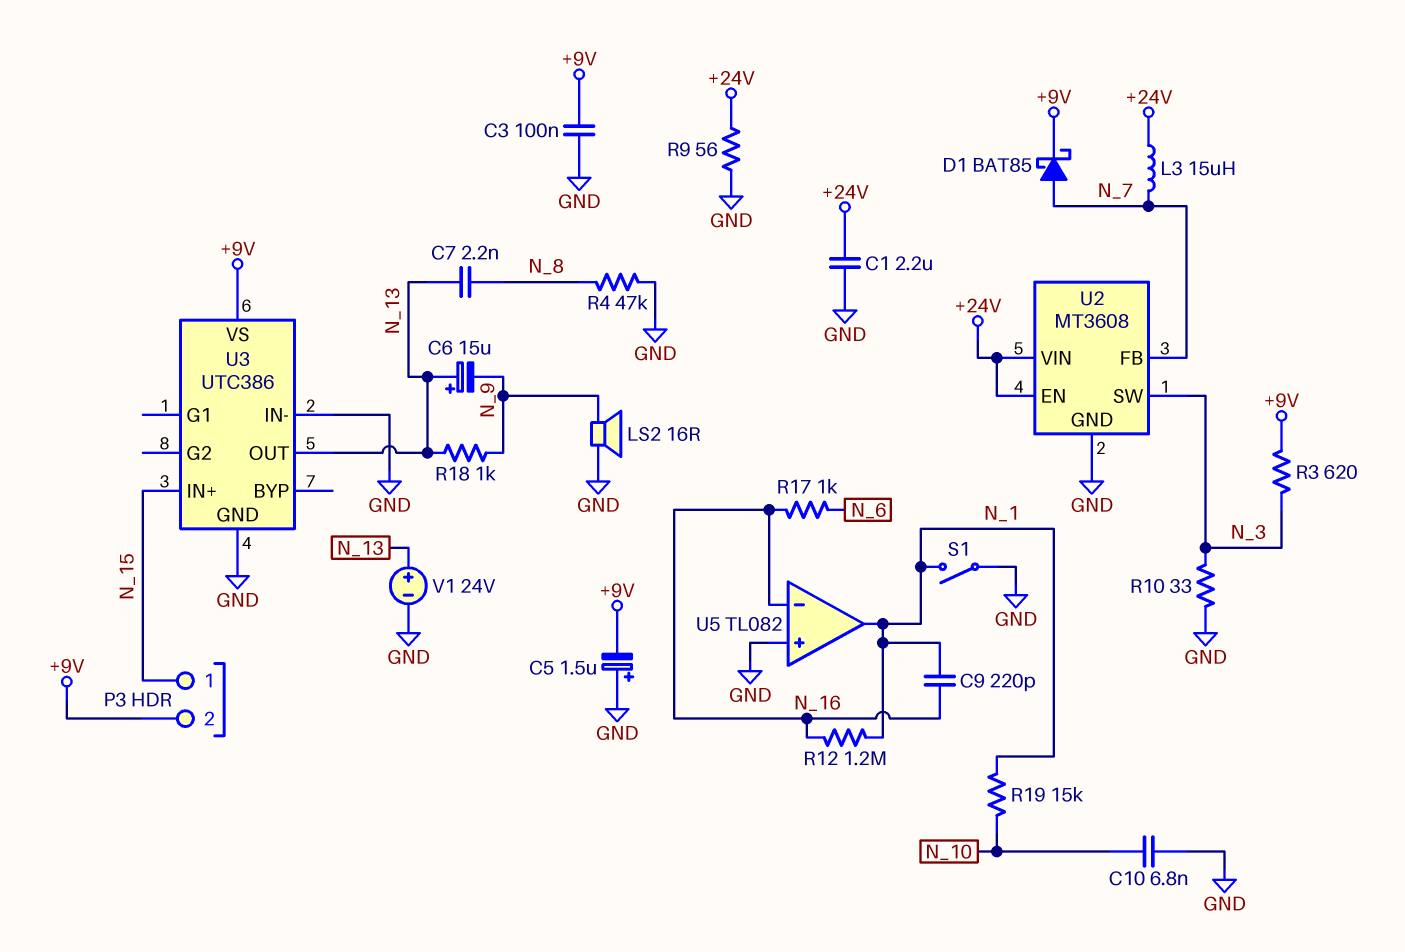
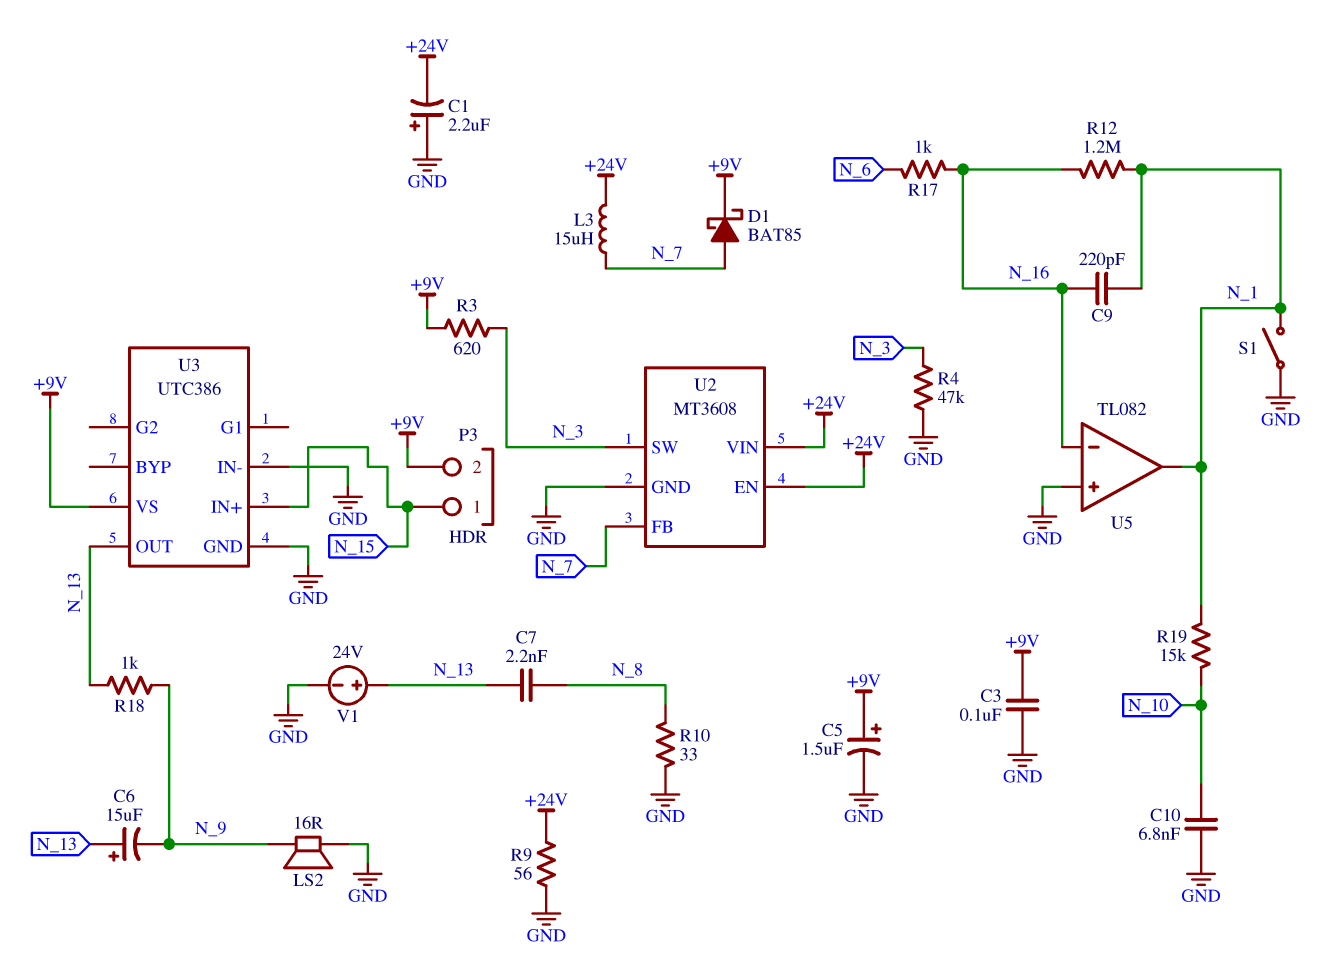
C1: 2.2uF (+24V, GND) -> 2.2uF (plus GND, minus +24V)
C5: 1.5uF (plus GND, minus +9V) -> 1.5uF (plus +9V, minus GND)
R4: 47k (GND, N_8) -> 47k (GND, N_3)
R10: 33 (GND, N_3) -> 33 (GND, N_8)

